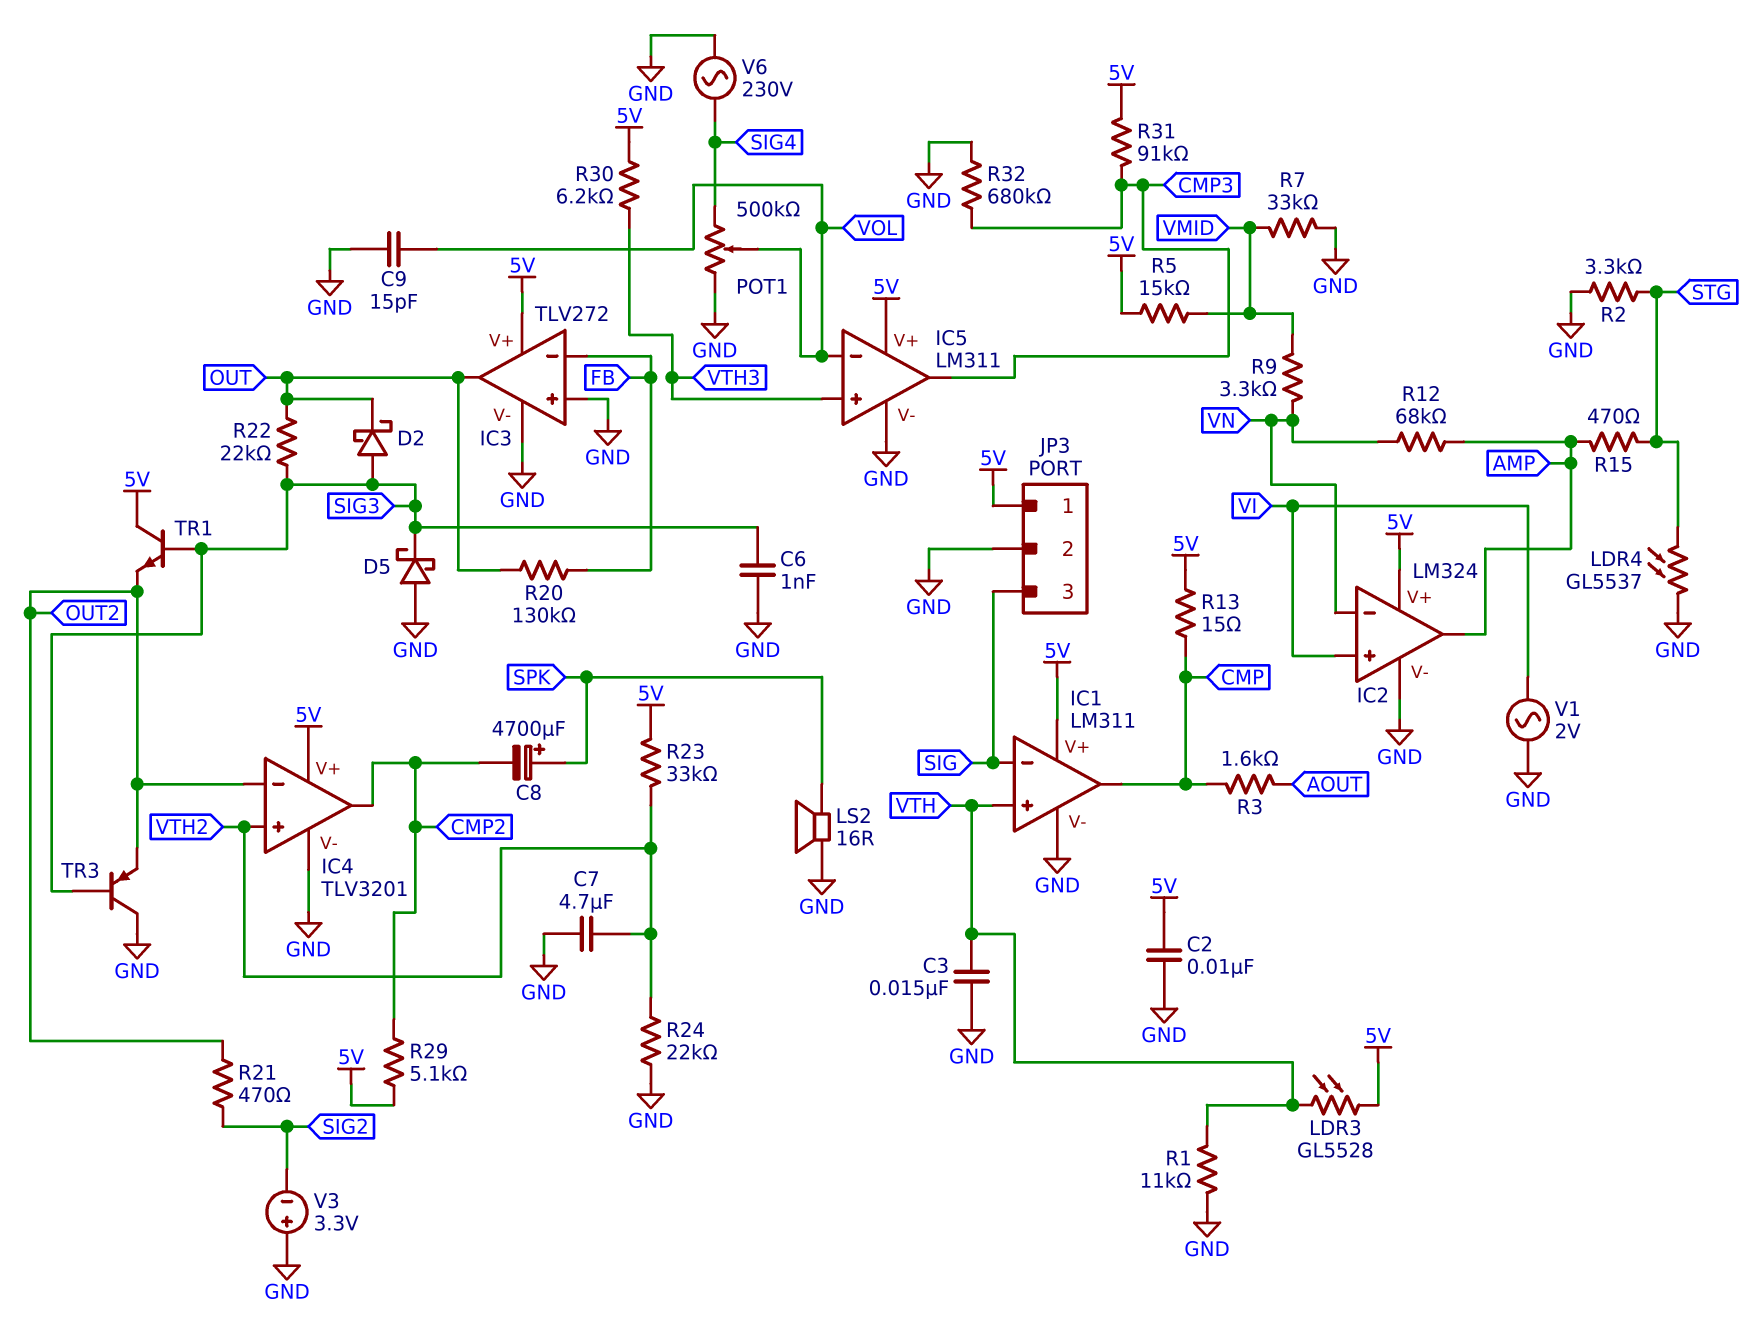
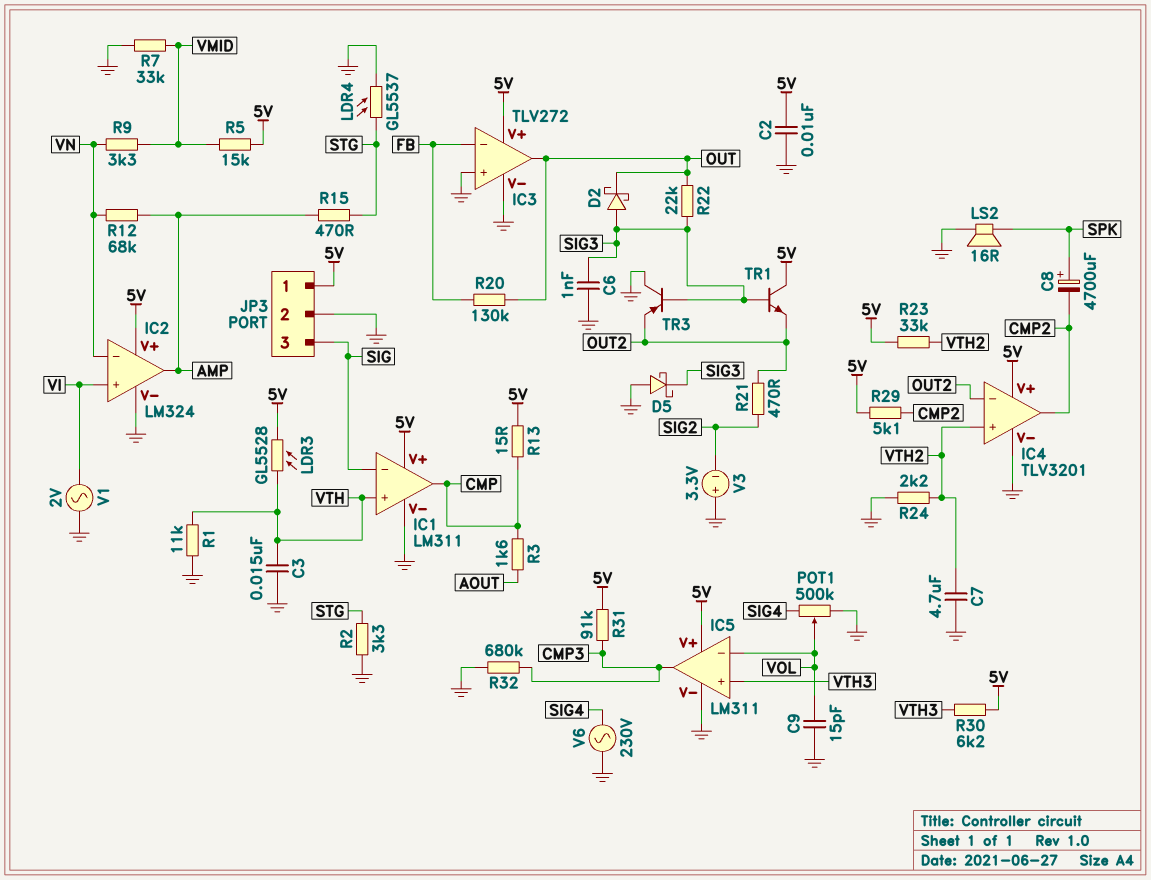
R24: 22k (GND, VTH2) -> 2.2k (GND, VTH2)

